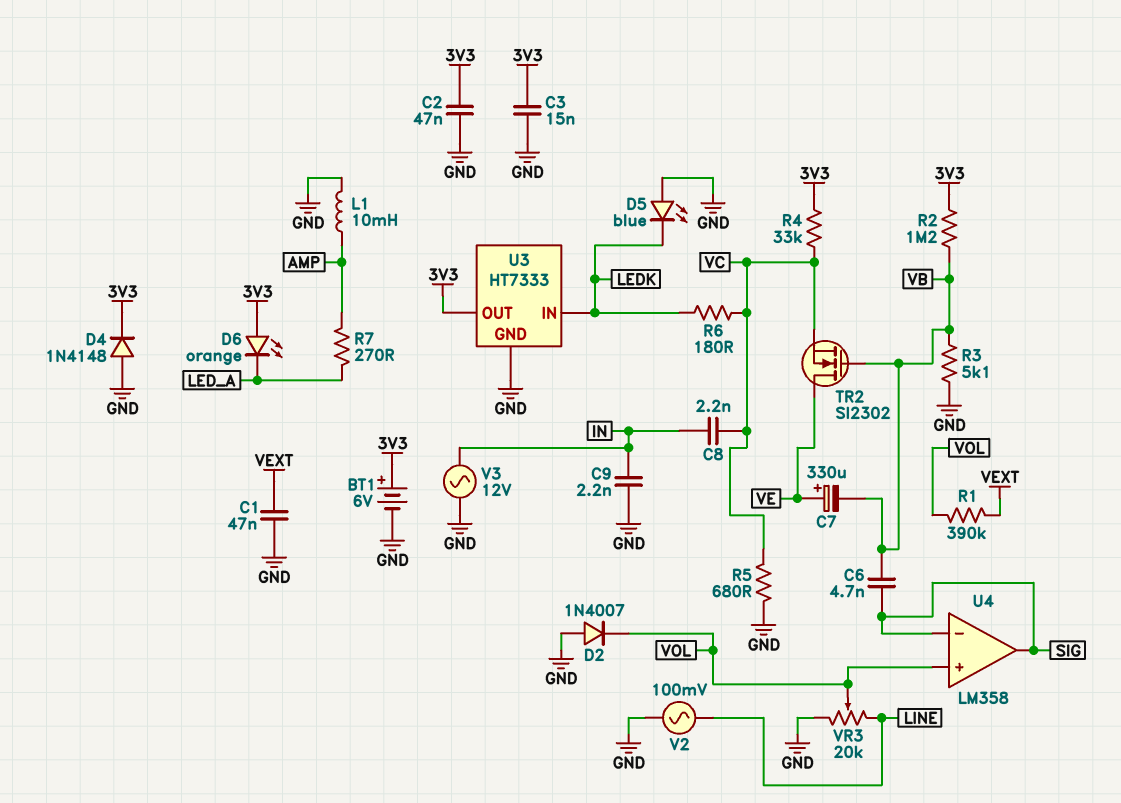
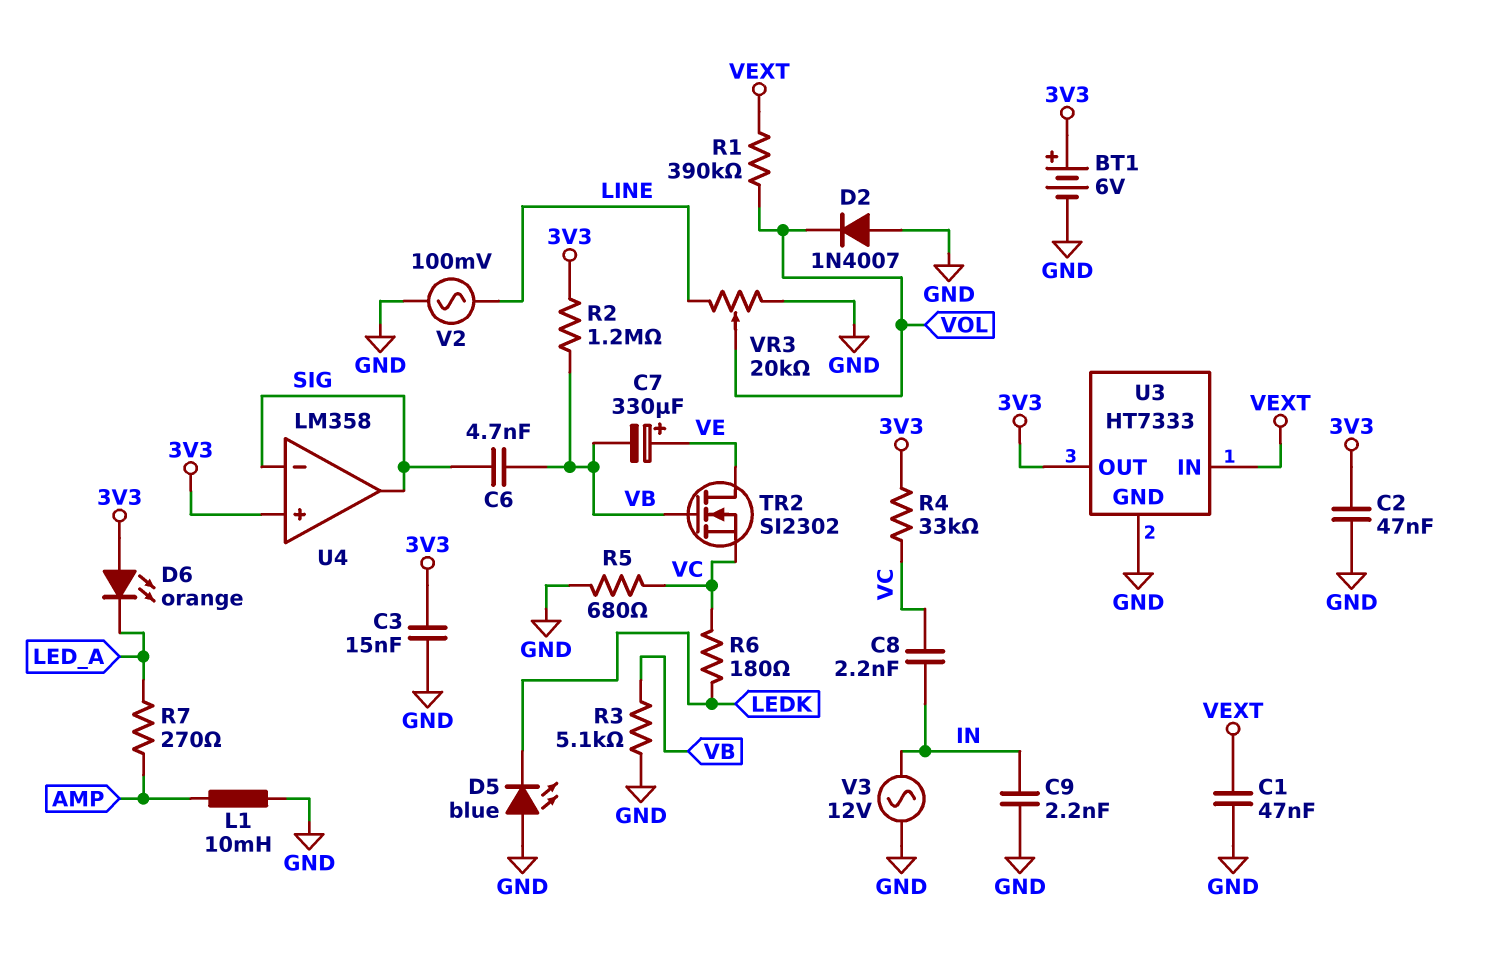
D4: diode 1N4148 (A GND, K 3V3) -> none
U3 pin IN: LEDK -> VEXT
U4 pin in+: VOL -> 3V3

